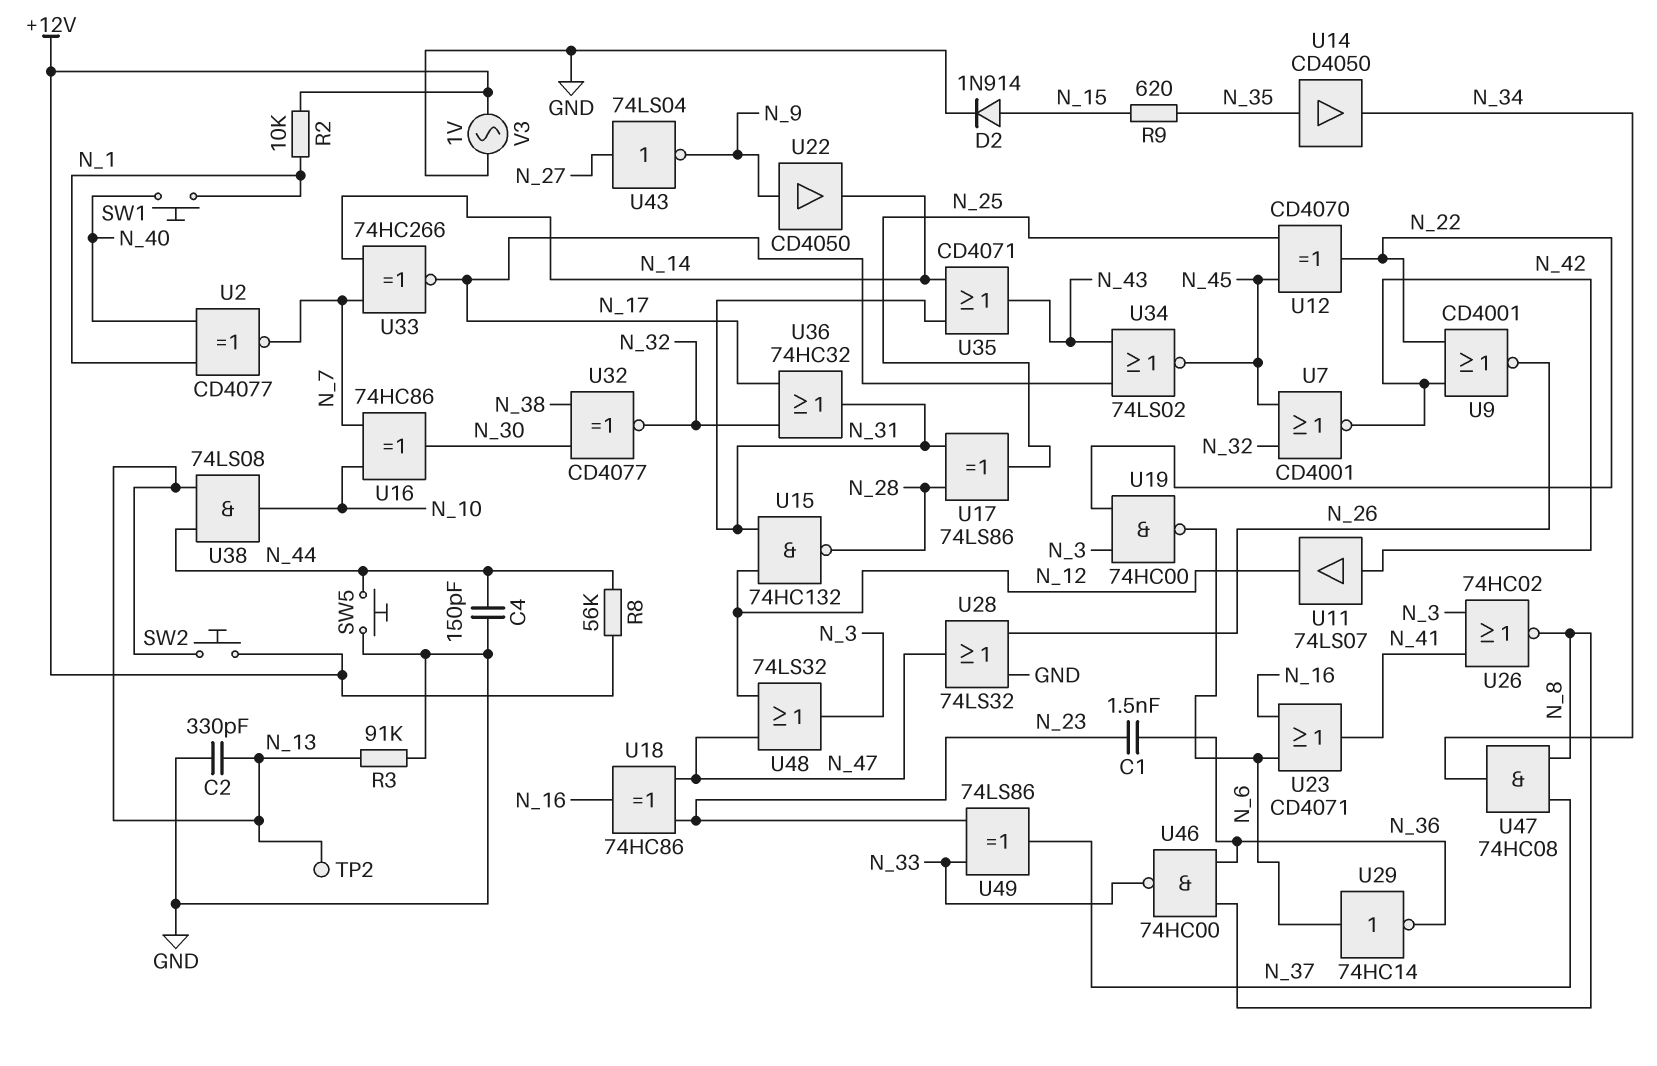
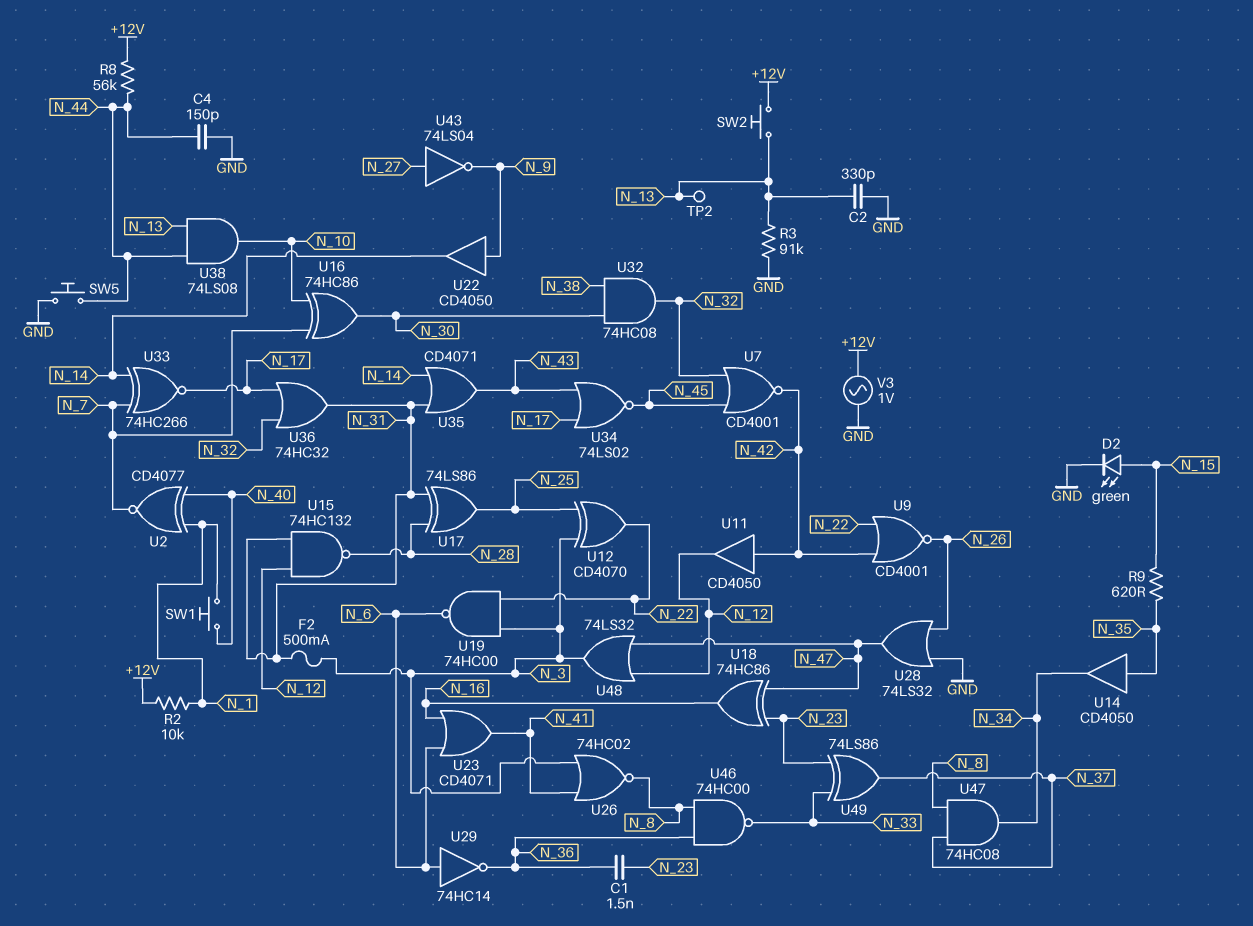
D2: diode 1N914 (A N_15, K GND) -> LED green (A N_15, K GND)
F2: none -> 500mA (N_3, N_31)
U11: buffer 74LS07 (in N_42, out N_12) -> buffer CD4050 (in N_42, out N_12)
U12: XOR CD4070 (in N_25, in N_45, out N_22) -> XOR CD4070 (in N_3, in N_25, out N_22)
U32: XNOR CD4077 (in N_30, in N_38, out N_32) -> AND 74HC08 (in N_30, in N_38, out N_32)

